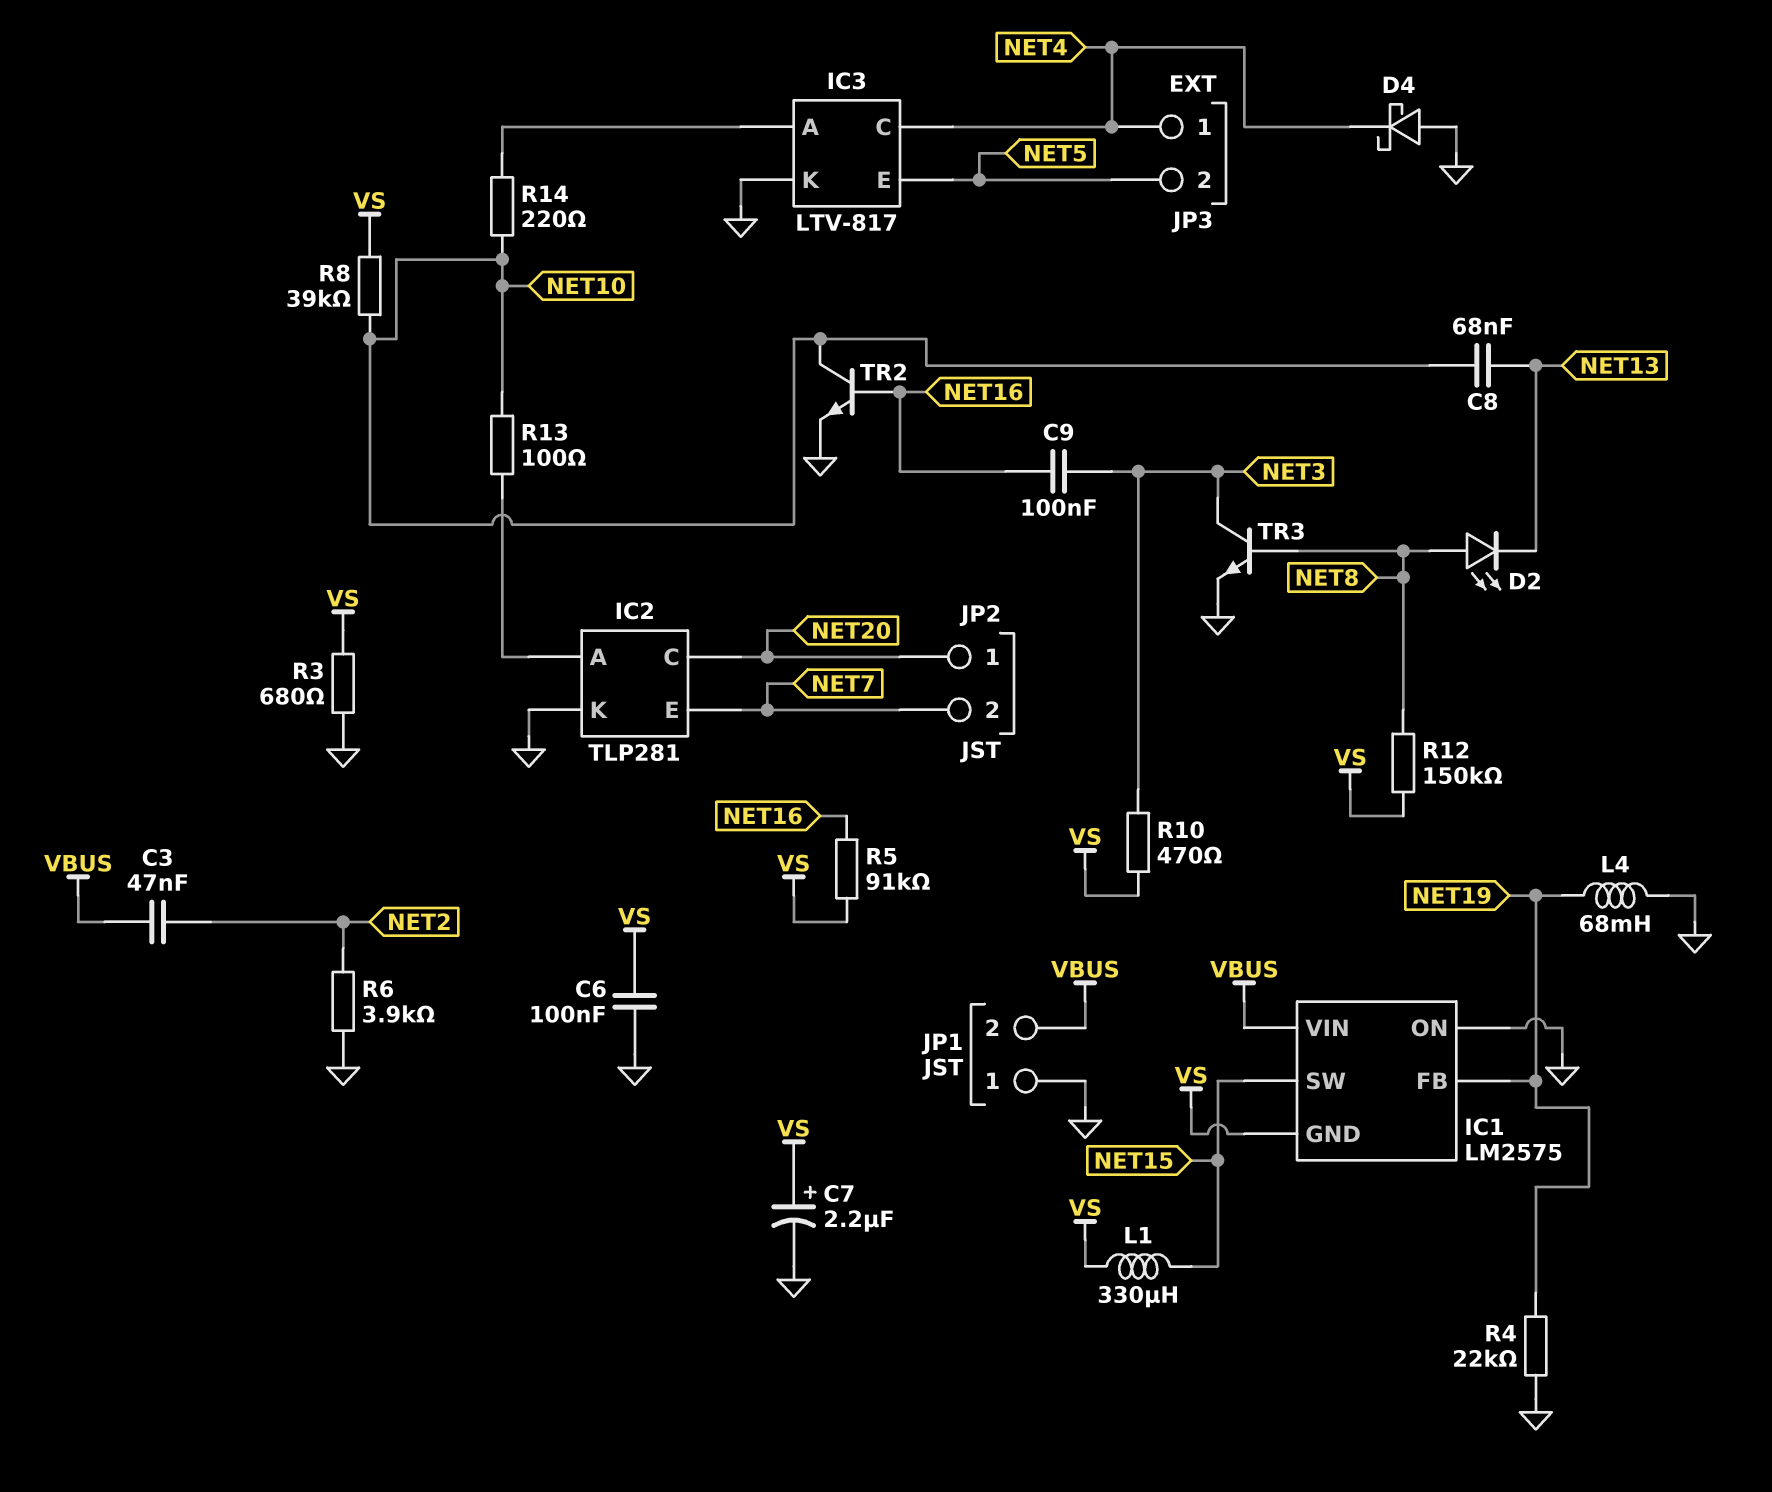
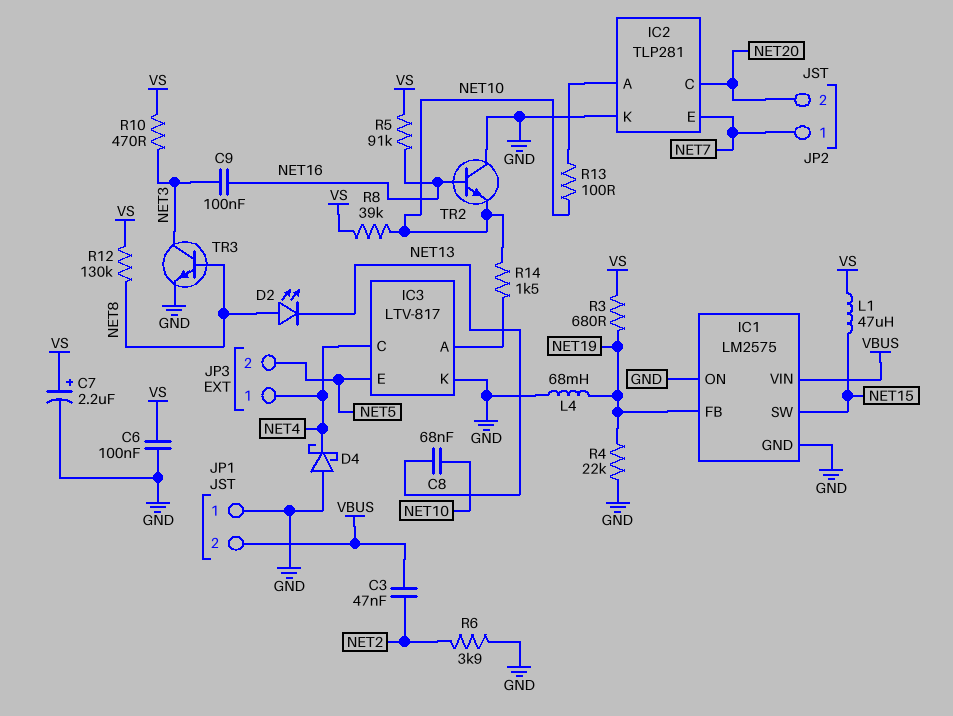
IC1 pin GND: VS -> GND
JP2 pin 1: NET20 -> NET7
JP2 pin 2: NET7 -> NET20
L1: 330uH (NET15, VS) -> 47uH (NET15, VS)
R3: 680 (GND, VS) -> 680 (NET19, VS)
R12: 150k (NET8, VS) -> 130k (NET8, VS)
R14: 220 (IC3/A, NET10) -> 1.5k (IC3/A, NET10)
TR2: NPN (B NET16, C NET10, E GND) -> NPN (B NET16, C GND, E NET10)

